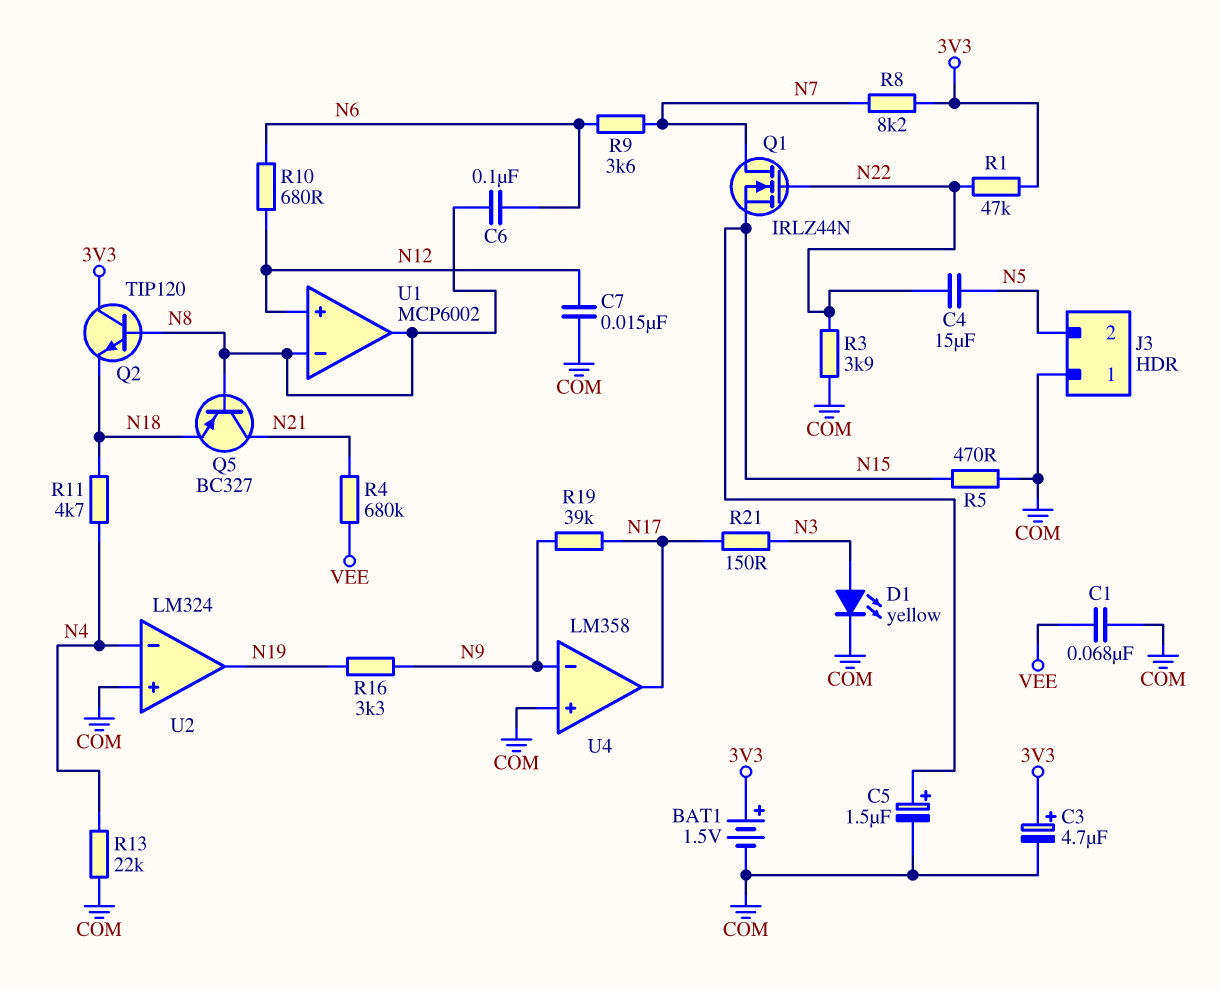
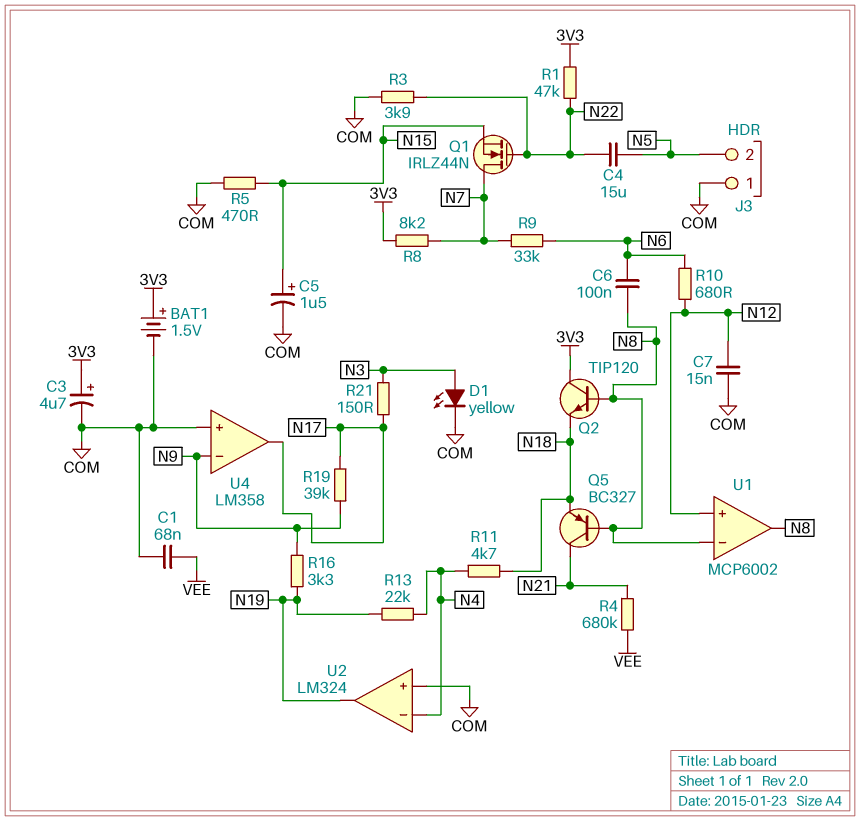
R9: 3.6k (N6, N7) -> 33k (N6, N7)
R13: 22k (COM, N4) -> 22k (N4, N19)

